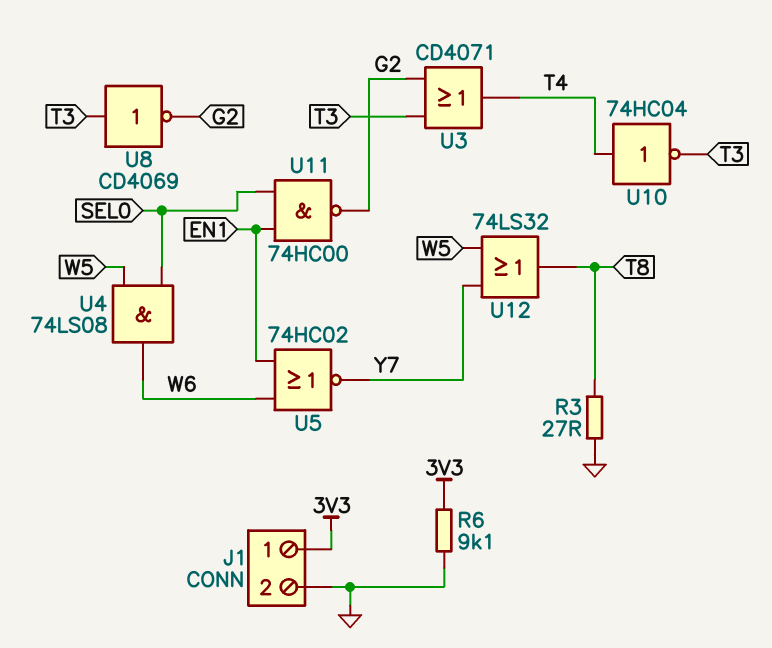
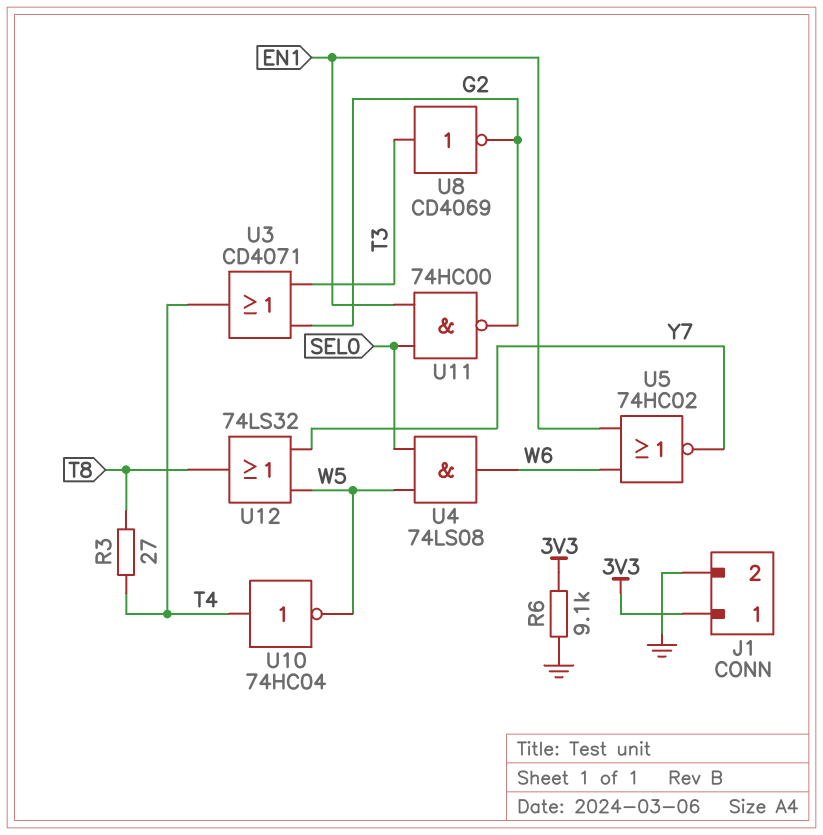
R3: 27 (GND, T8) -> 27 (T4, T8)
U10: NOT 74HC04 (in T4, out T3) -> NOT 74HC04 (in T4, out W5)

